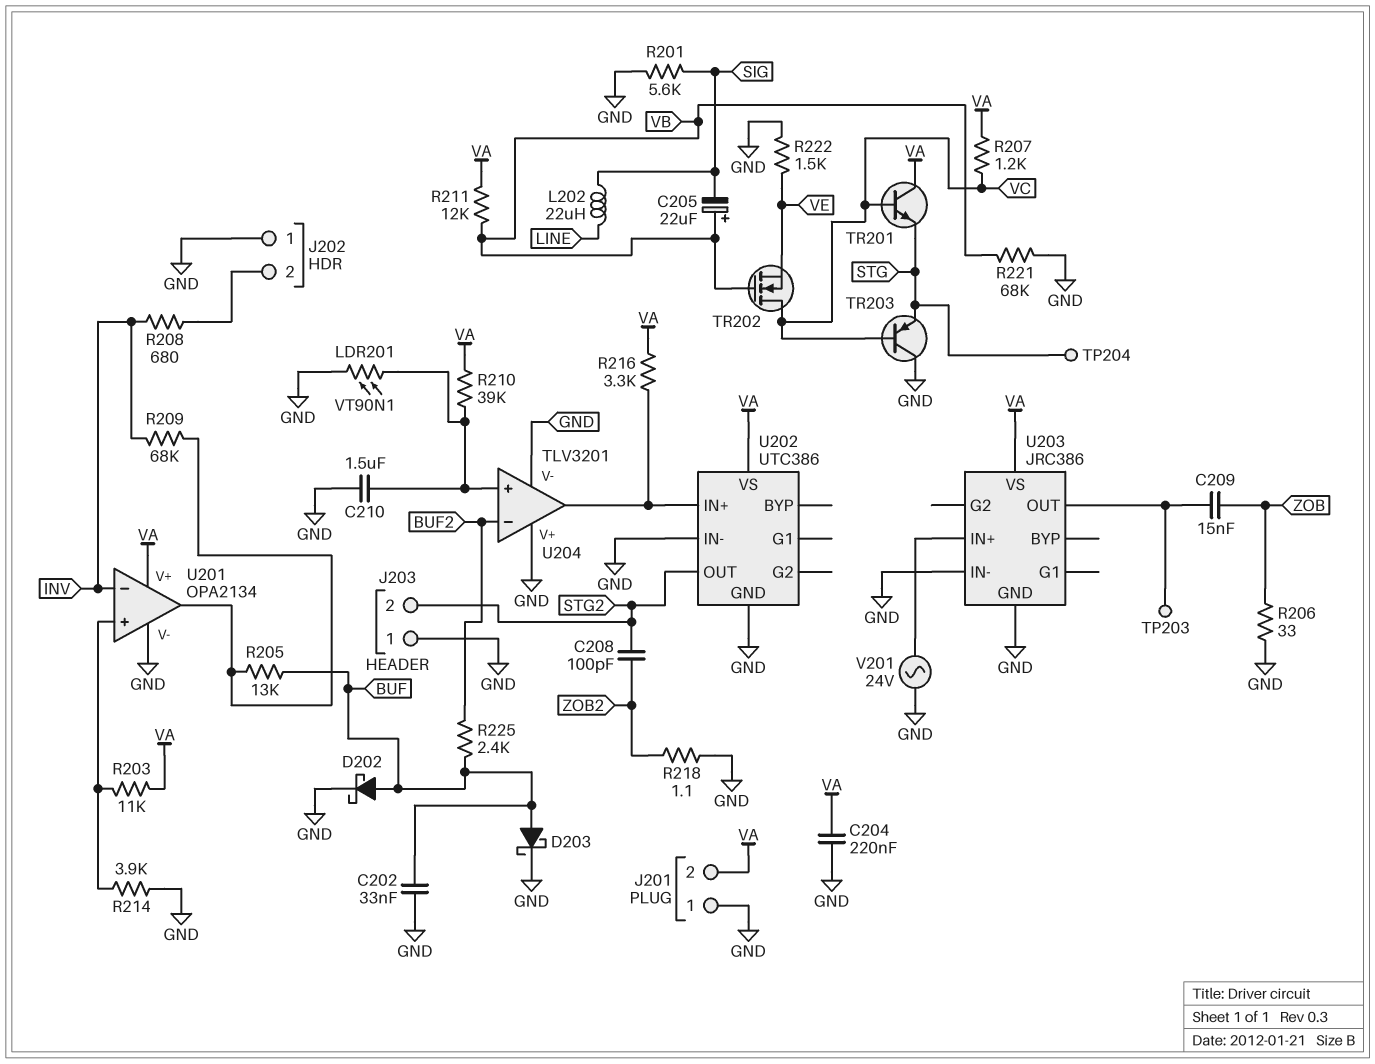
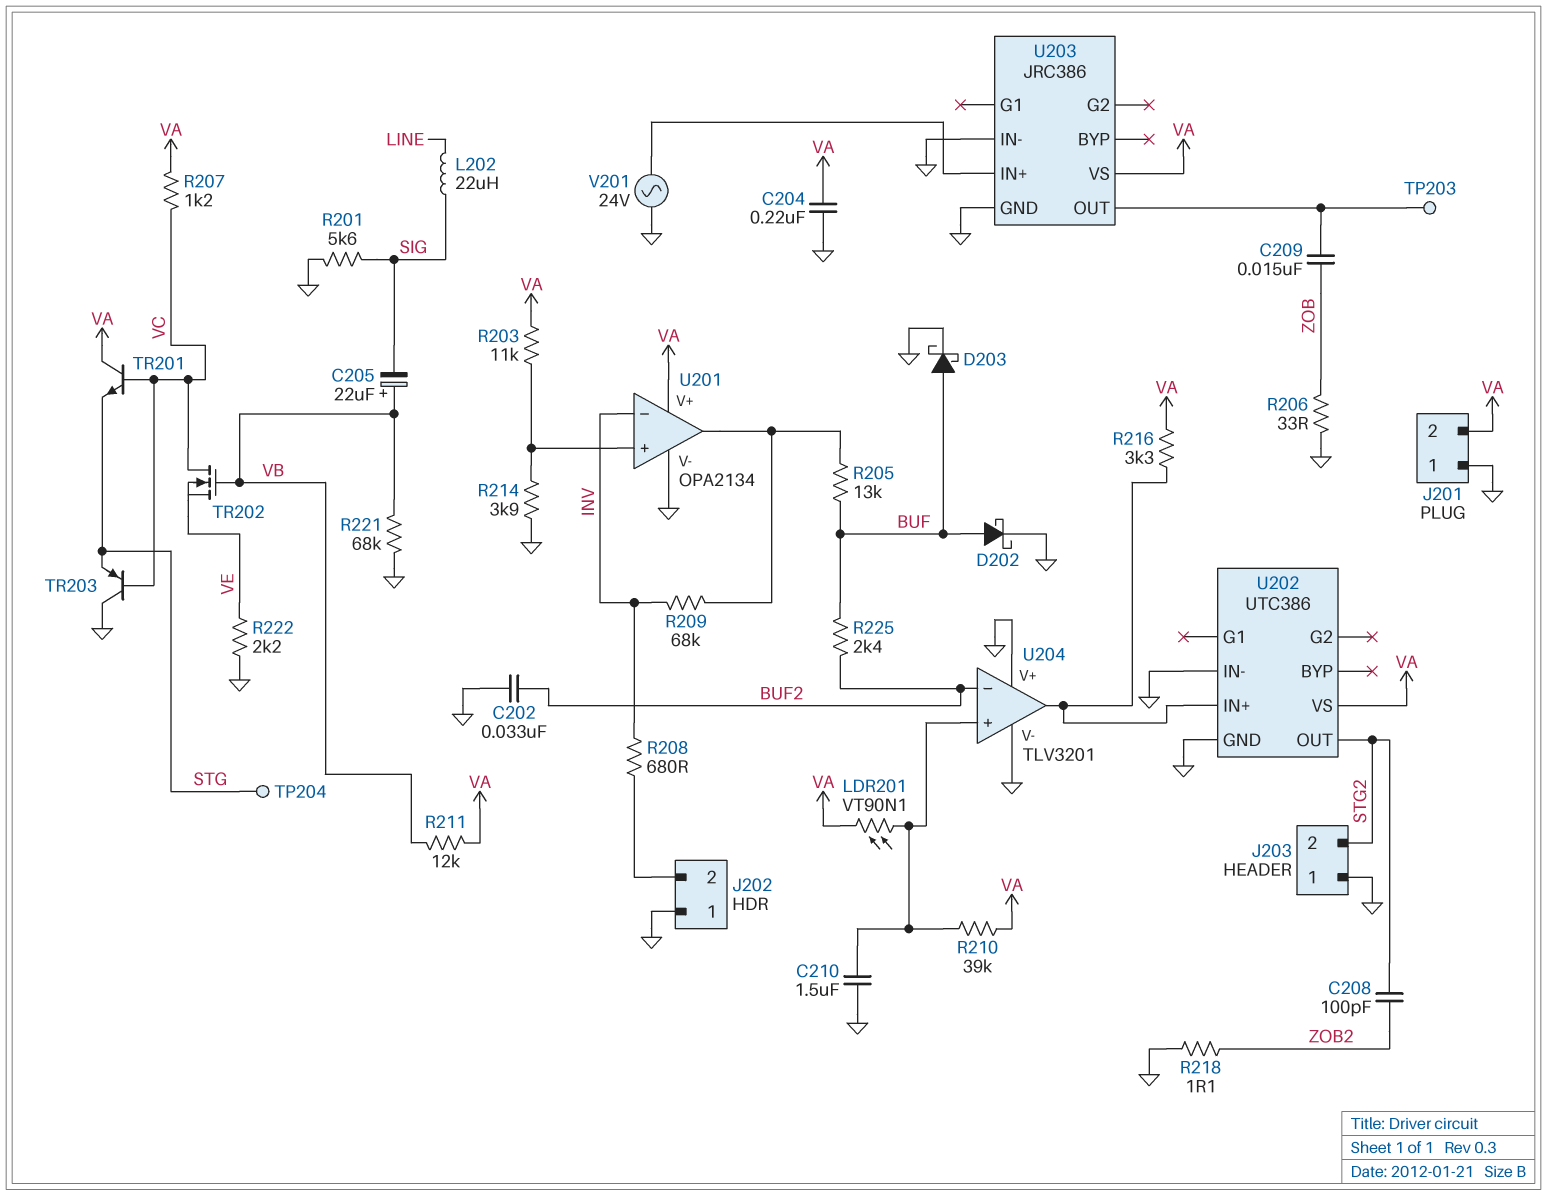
C202: 33nF (BUF, GND) -> 33nF (BUF2, GND)
LDR201: VT90N1 (GND, U204/in+) -> VT90N1 (U204/in+, VA)
R222: 1.5k (GND, VE) -> 2.2k (GND, VE)

